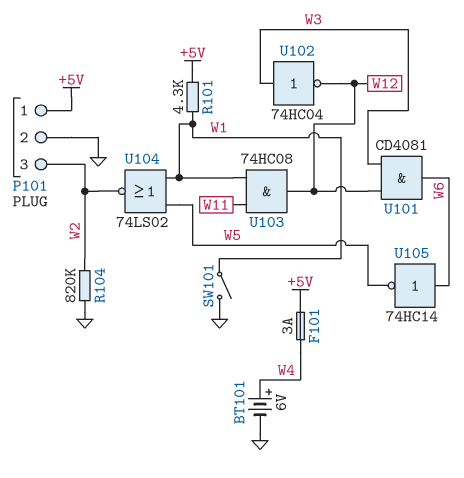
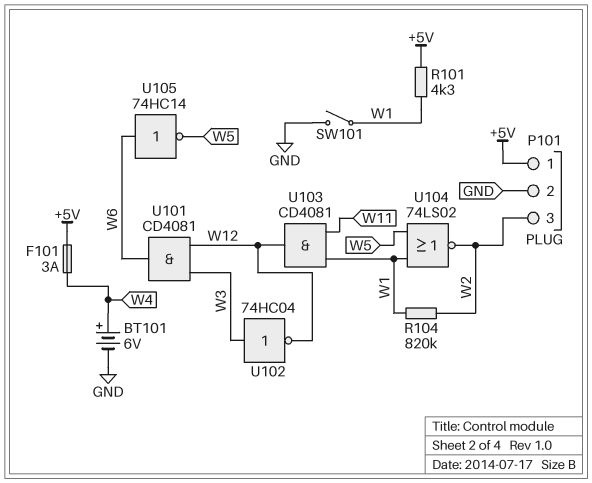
R104: 820k (GND, W2) -> 820k (W1, W2)
U103: AND 74HC08 (in W1, in W11, out W12) -> AND CD4081 (in W1, in W11, out W12)

